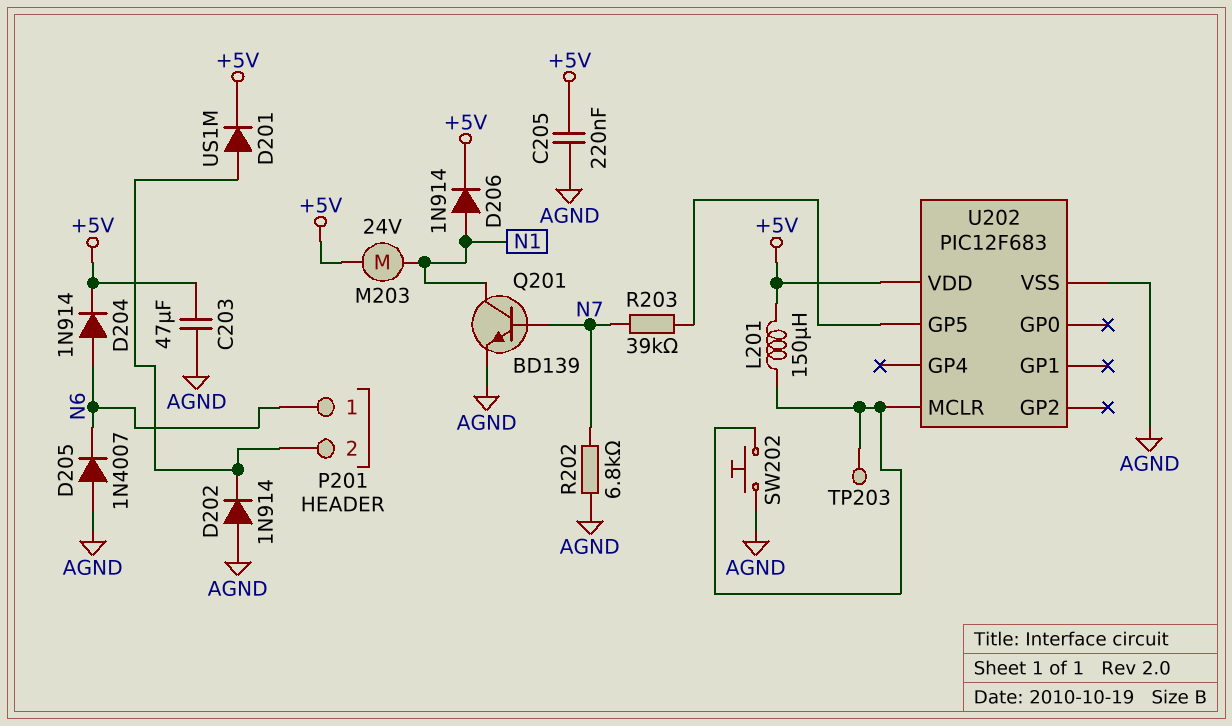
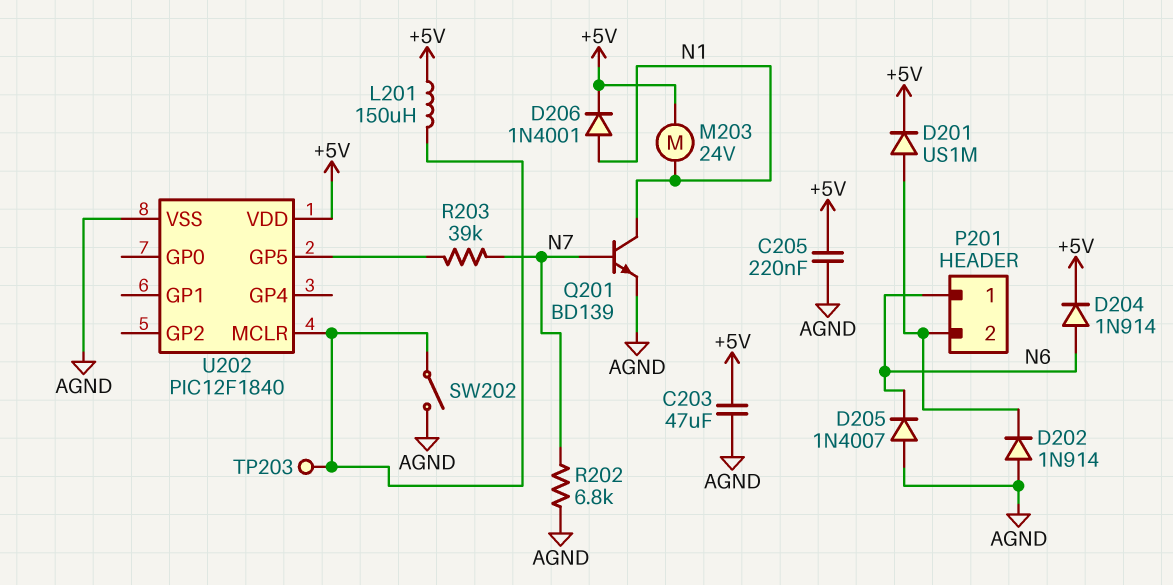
D206: diode 1N914 (A N1, K +5V) -> diode 1N4001 (A N1, K +5V)
SW202: button (AGND, U202/MCLR) -> switch (AGND, U202/MCLR)
U202: PIC12F683 -> PIC12F1840

